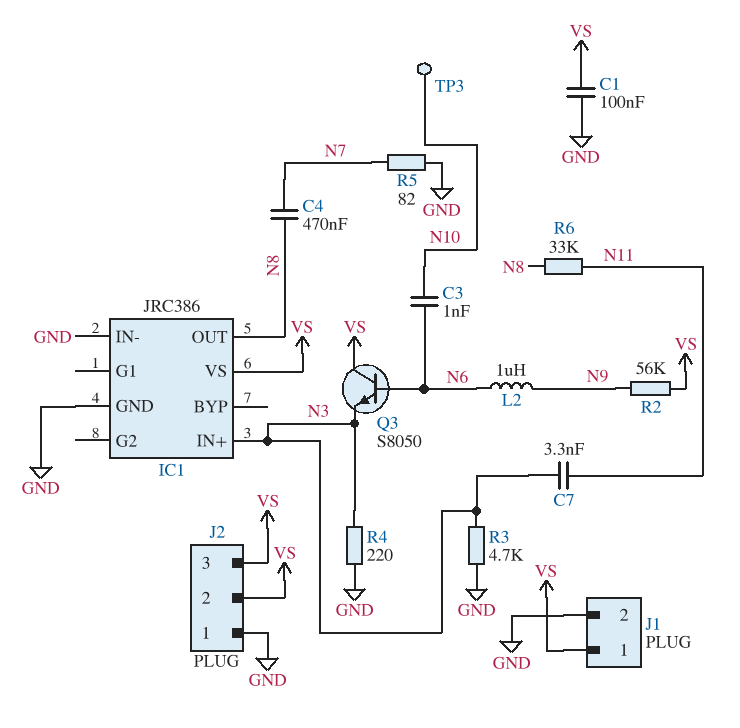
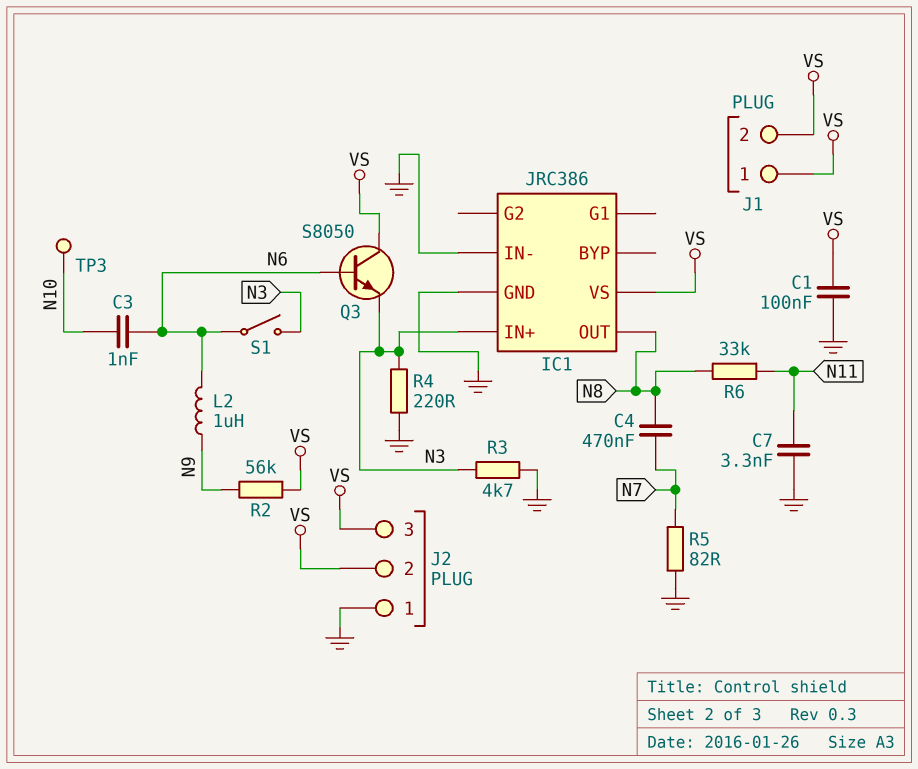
C7: 3.3nF (N3, N11) -> 3.3nF (GND, N11)
J1 pin 2: GND -> VS
S1: none -> switch (N3, N6)

